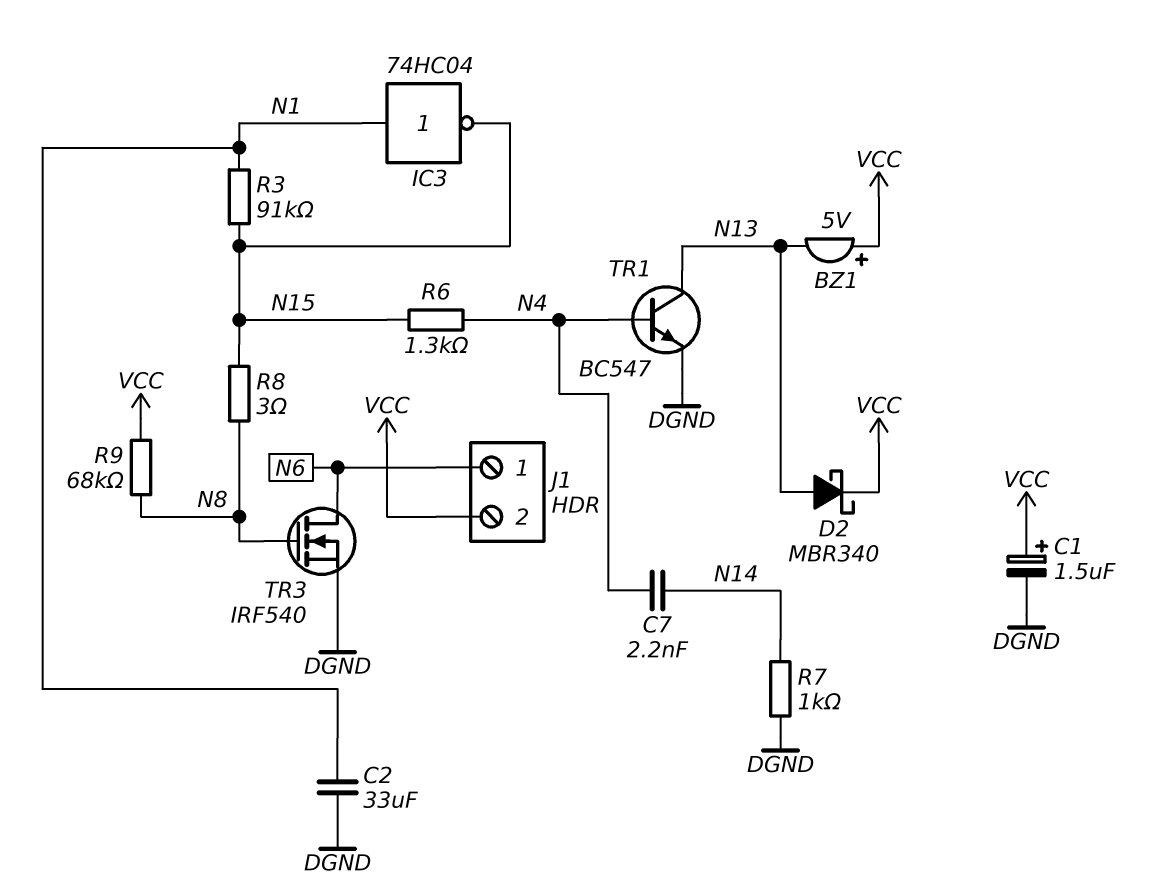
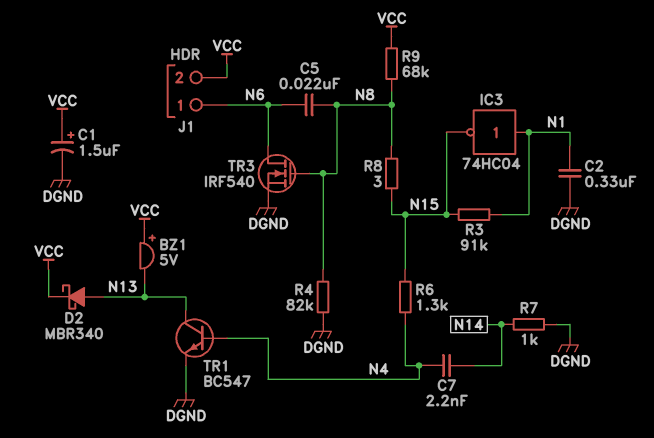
C2: 33uF (DGND, N1) -> 330nF (DGND, N1)
C5: none -> 22nF (N6, N8)
R4: none -> 82k (DGND, N8)

